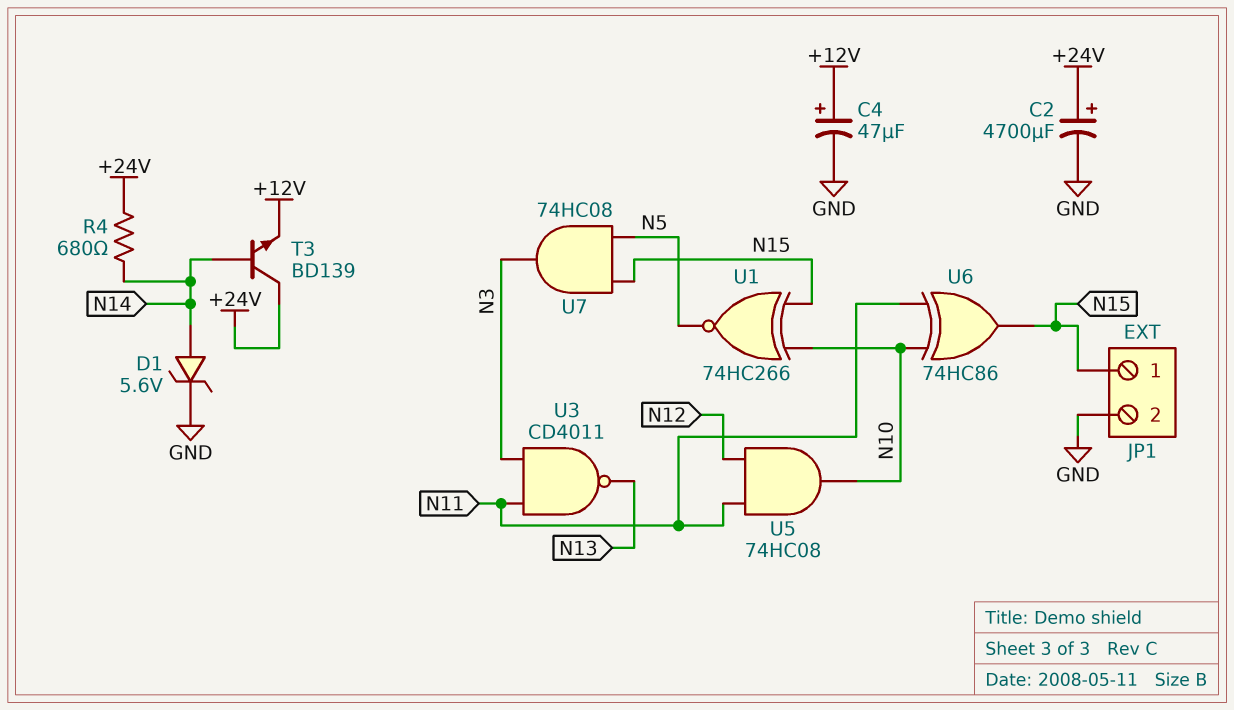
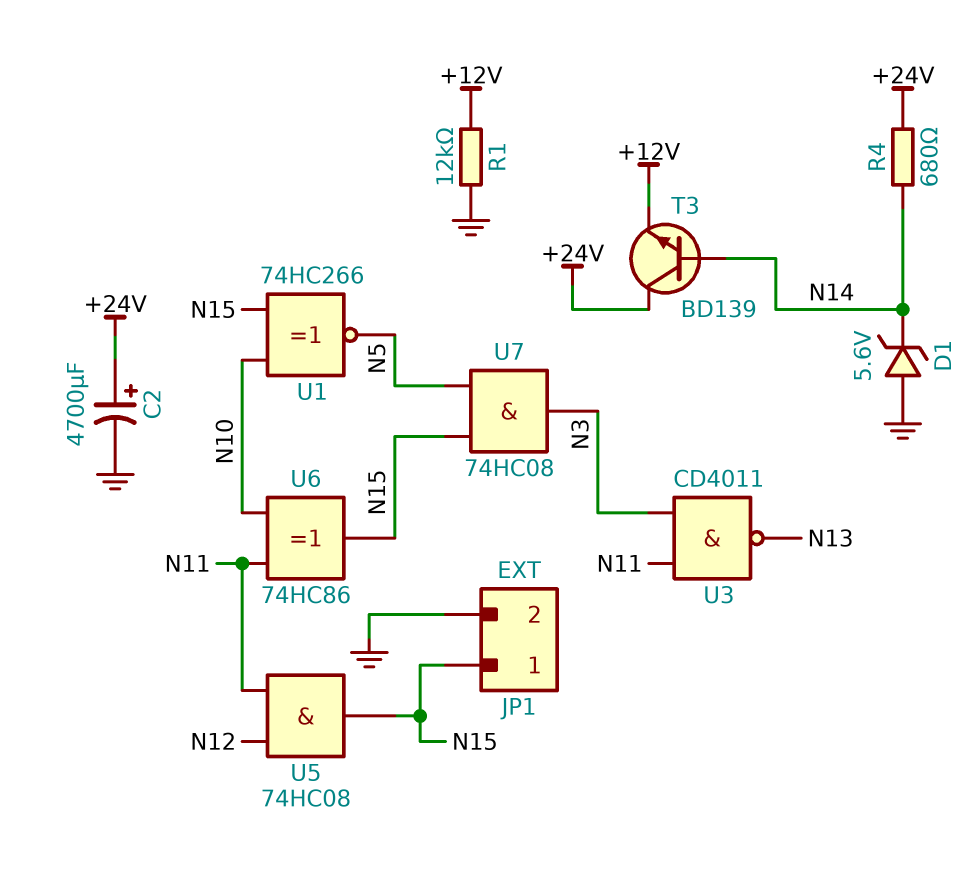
C4: 47uF (plus +12V, minus GND) -> none
D1: zener 5.6V (A N14, K GND) -> zener 5.6V (A GND, K N14)
R1: none -> 12k (+12V, GND)
U5: AND 74HC08 (in N11, in N12, out N10) -> AND 74HC08 (in N11, in N12, out N15)

